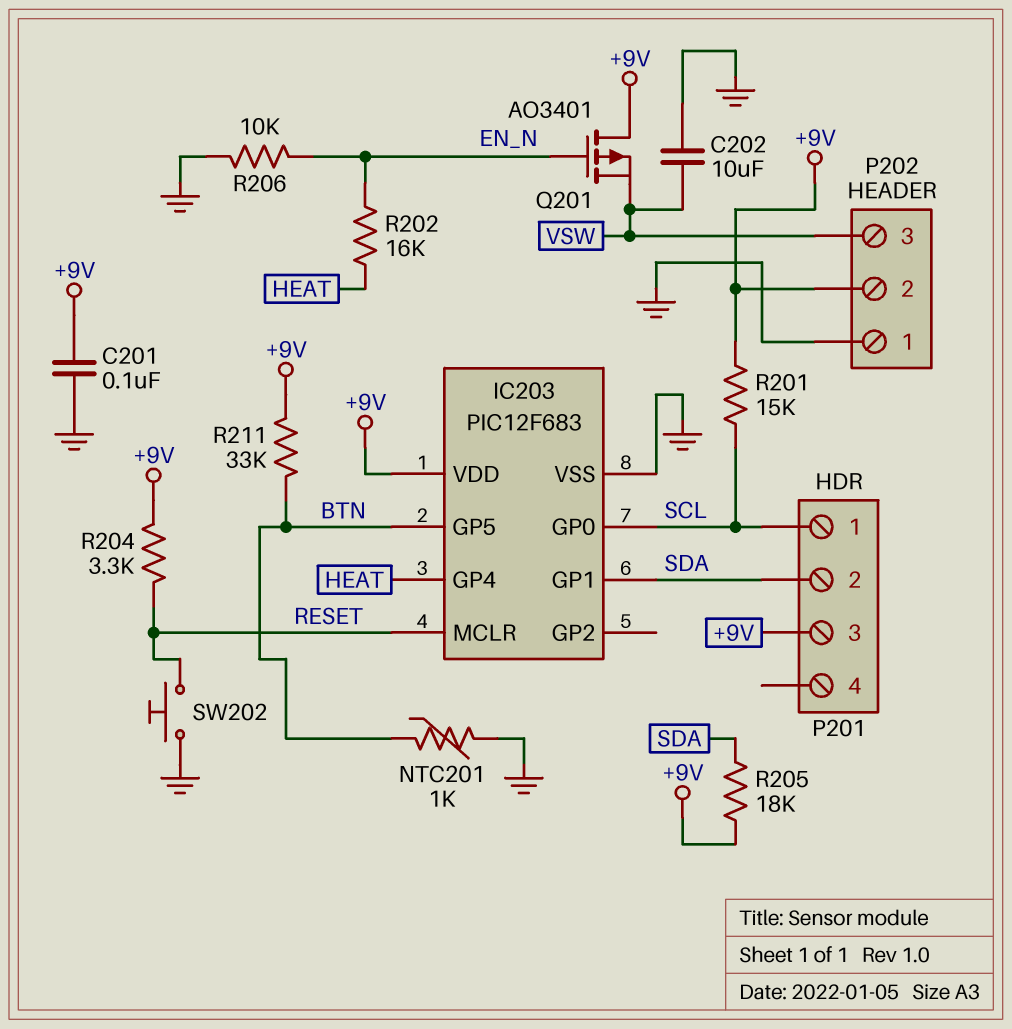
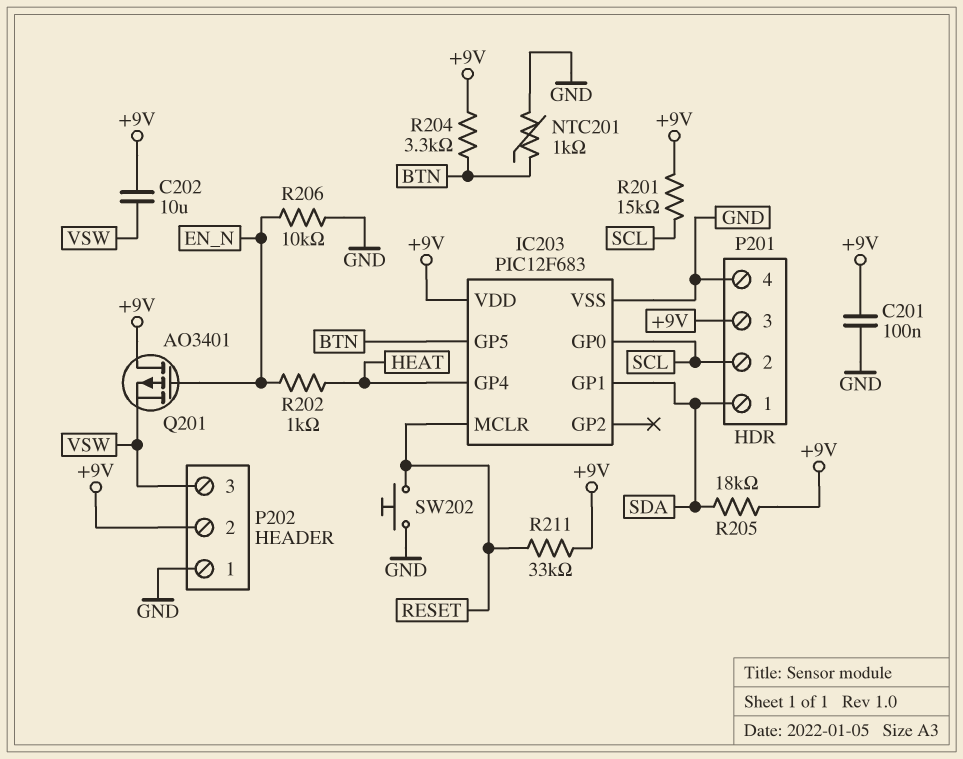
C202: 10uF (GND, VSW) -> 10uF (+9V, VSW)
P201 pin 1: SCL -> SDA
P201 pin 2: SDA -> SCL
P201 pin 4: none -> GND
R202: 16k (EN_N, HEAT) -> 1k (EN_N, HEAT)
R204: 3.3k (+9V, RESET) -> 3.3k (+9V, BTN)
R211: 33k (+9V, BTN) -> 33k (+9V, RESET)

